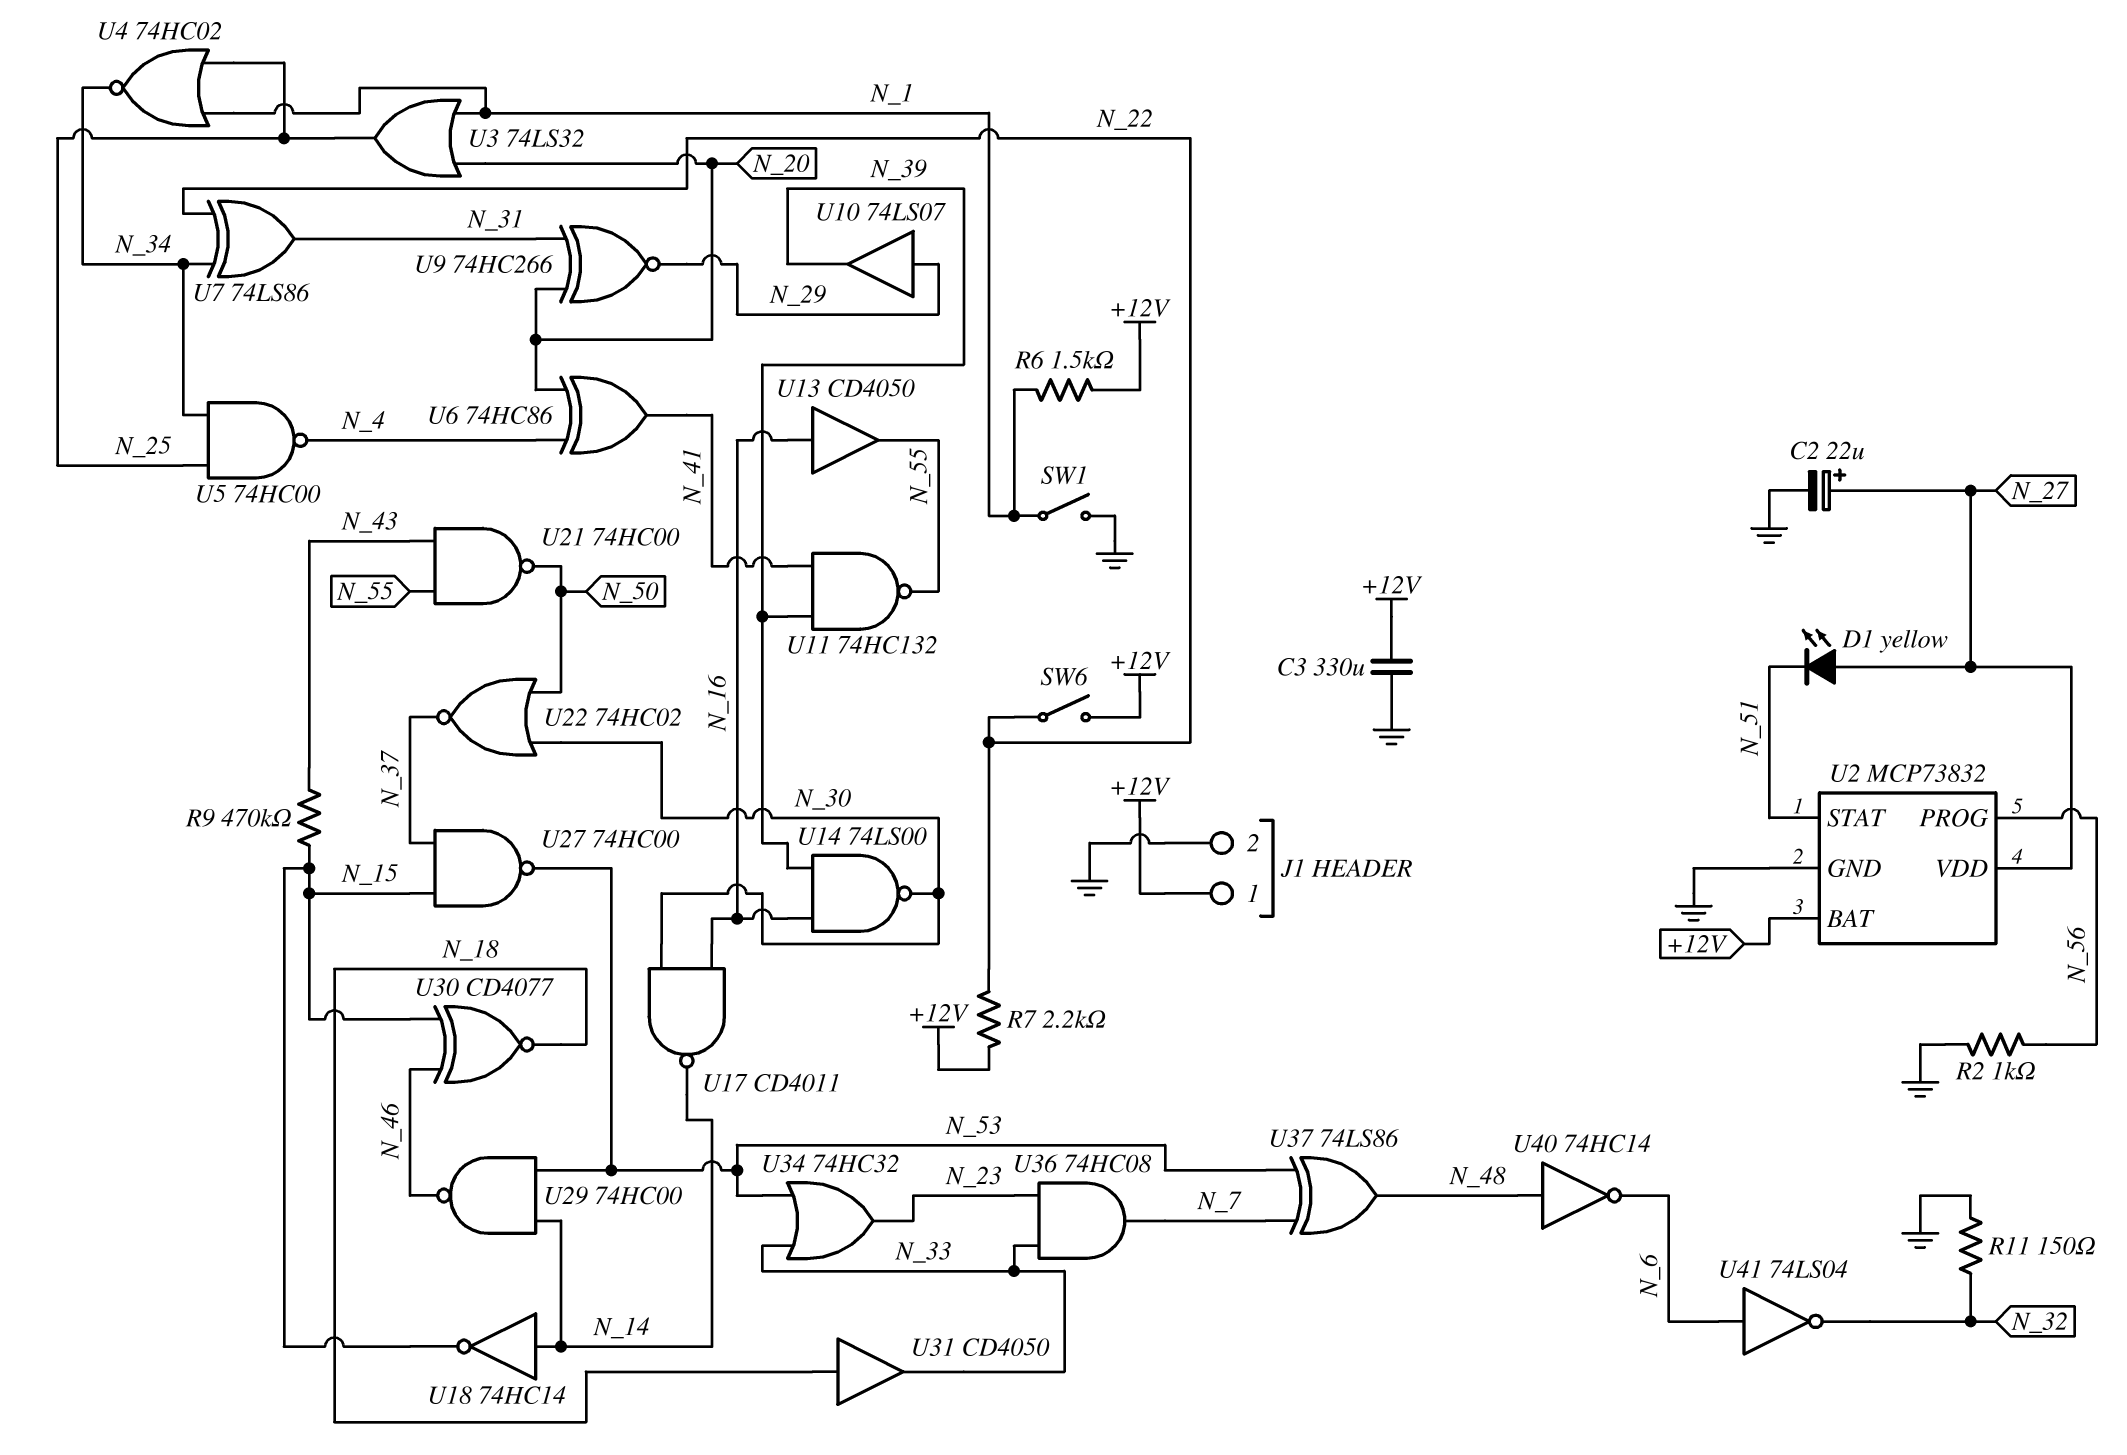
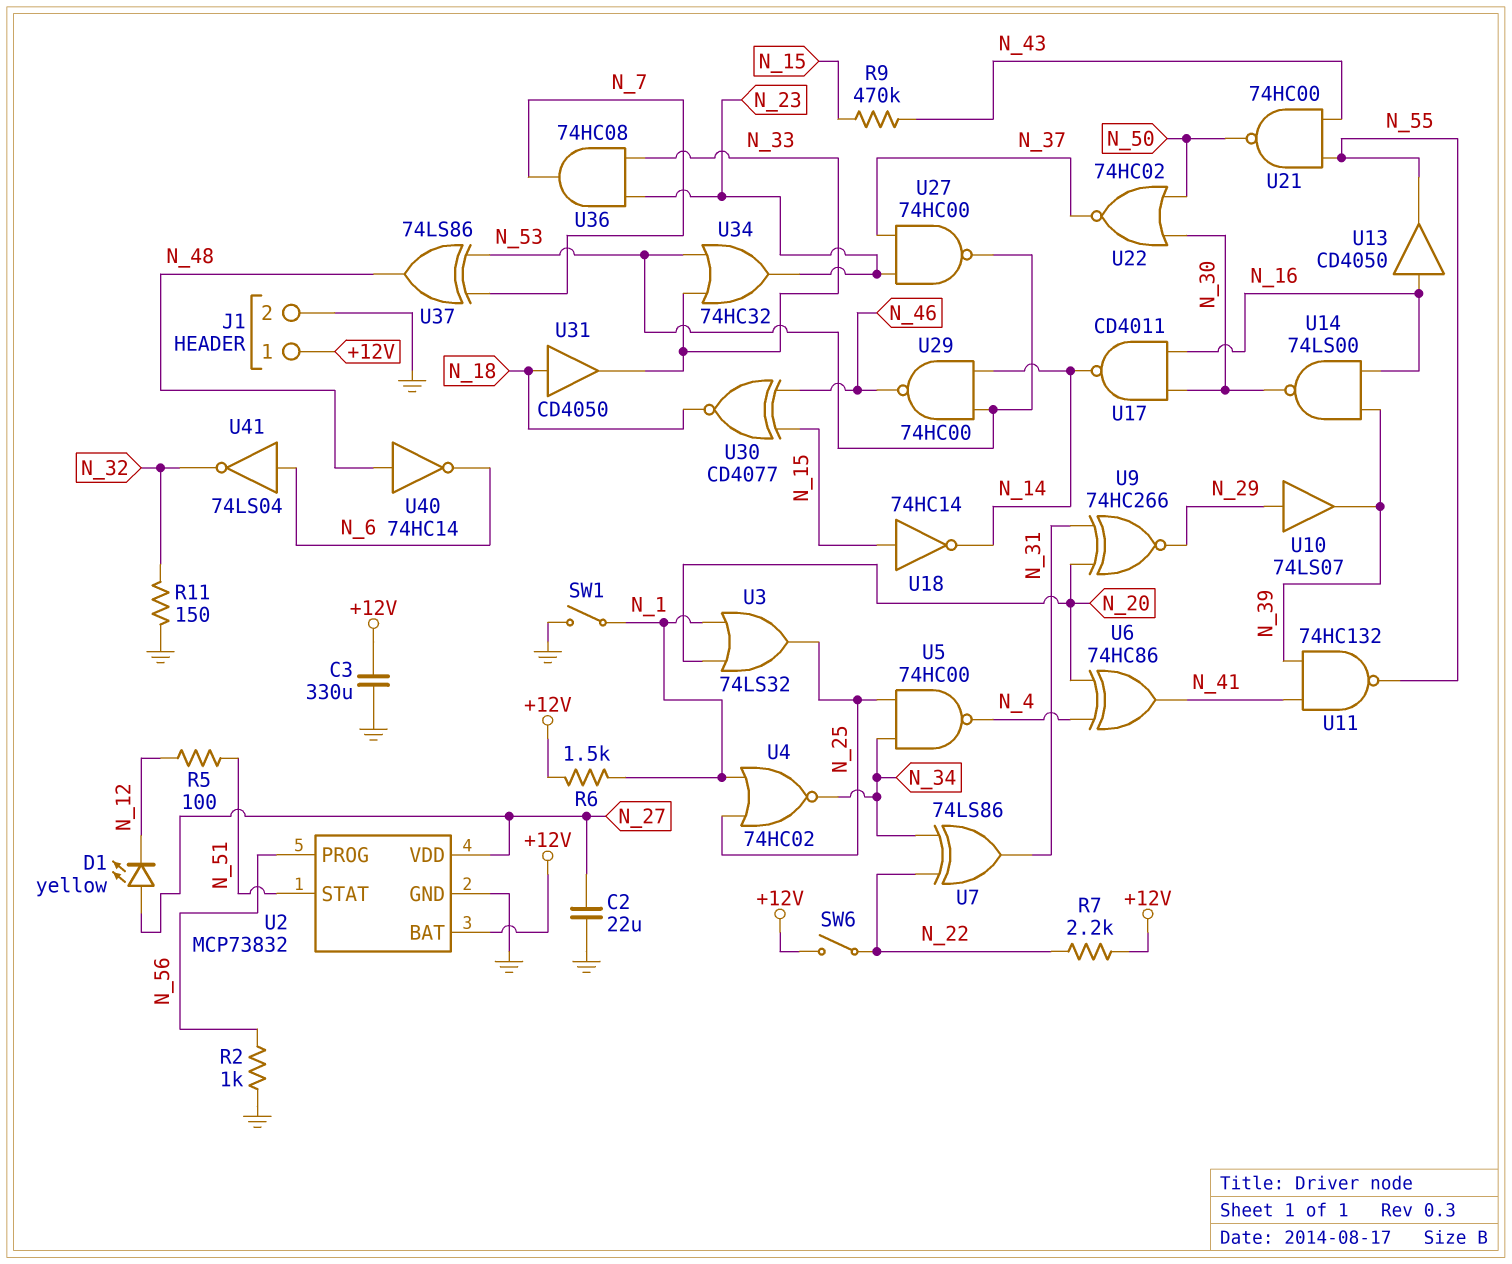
C2: 22uF (plus N_27, minus GND) -> 22uF (GND, N_27)
D1: LED yellow (A N_27, K N_51) -> LED yellow (A N_27, K N_12)
R5: none -> 100 (N_12, N_51)
U18: NOT 74HC14 (in N_14, out N_15) -> NOT 74HC14 (in N_15, out N_14)
U27: NAND 74HC00 (in N_15, in N_37, out N_53) -> NAND 74HC00 (in N_23, in N_37, out N_53)

